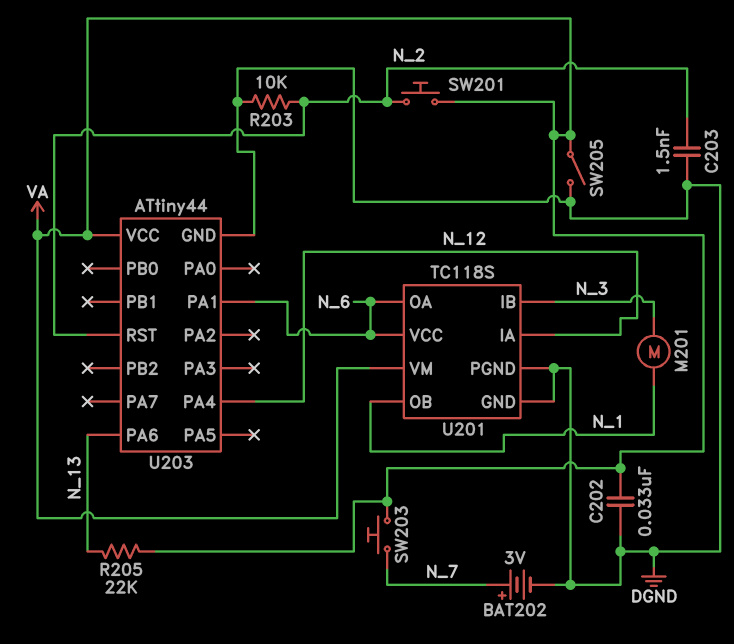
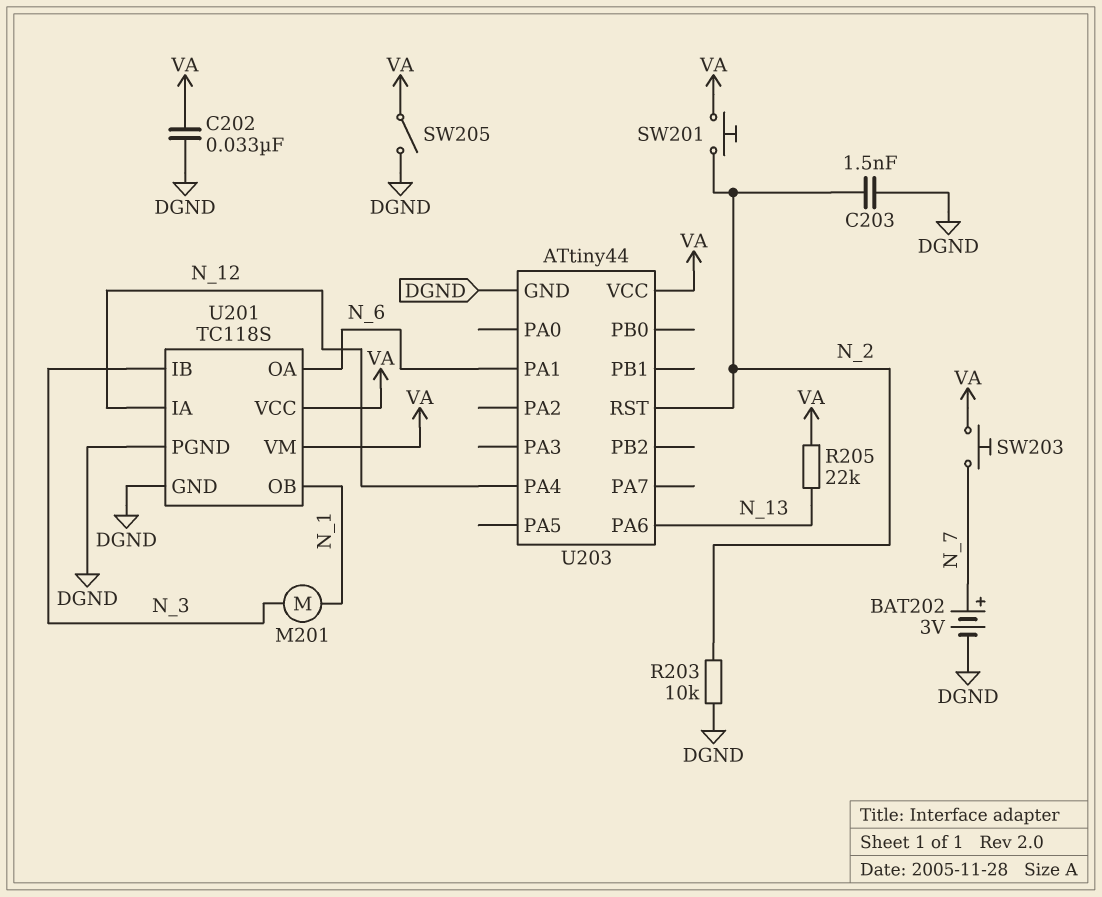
U201 pin VCC: N_6 -> VA

